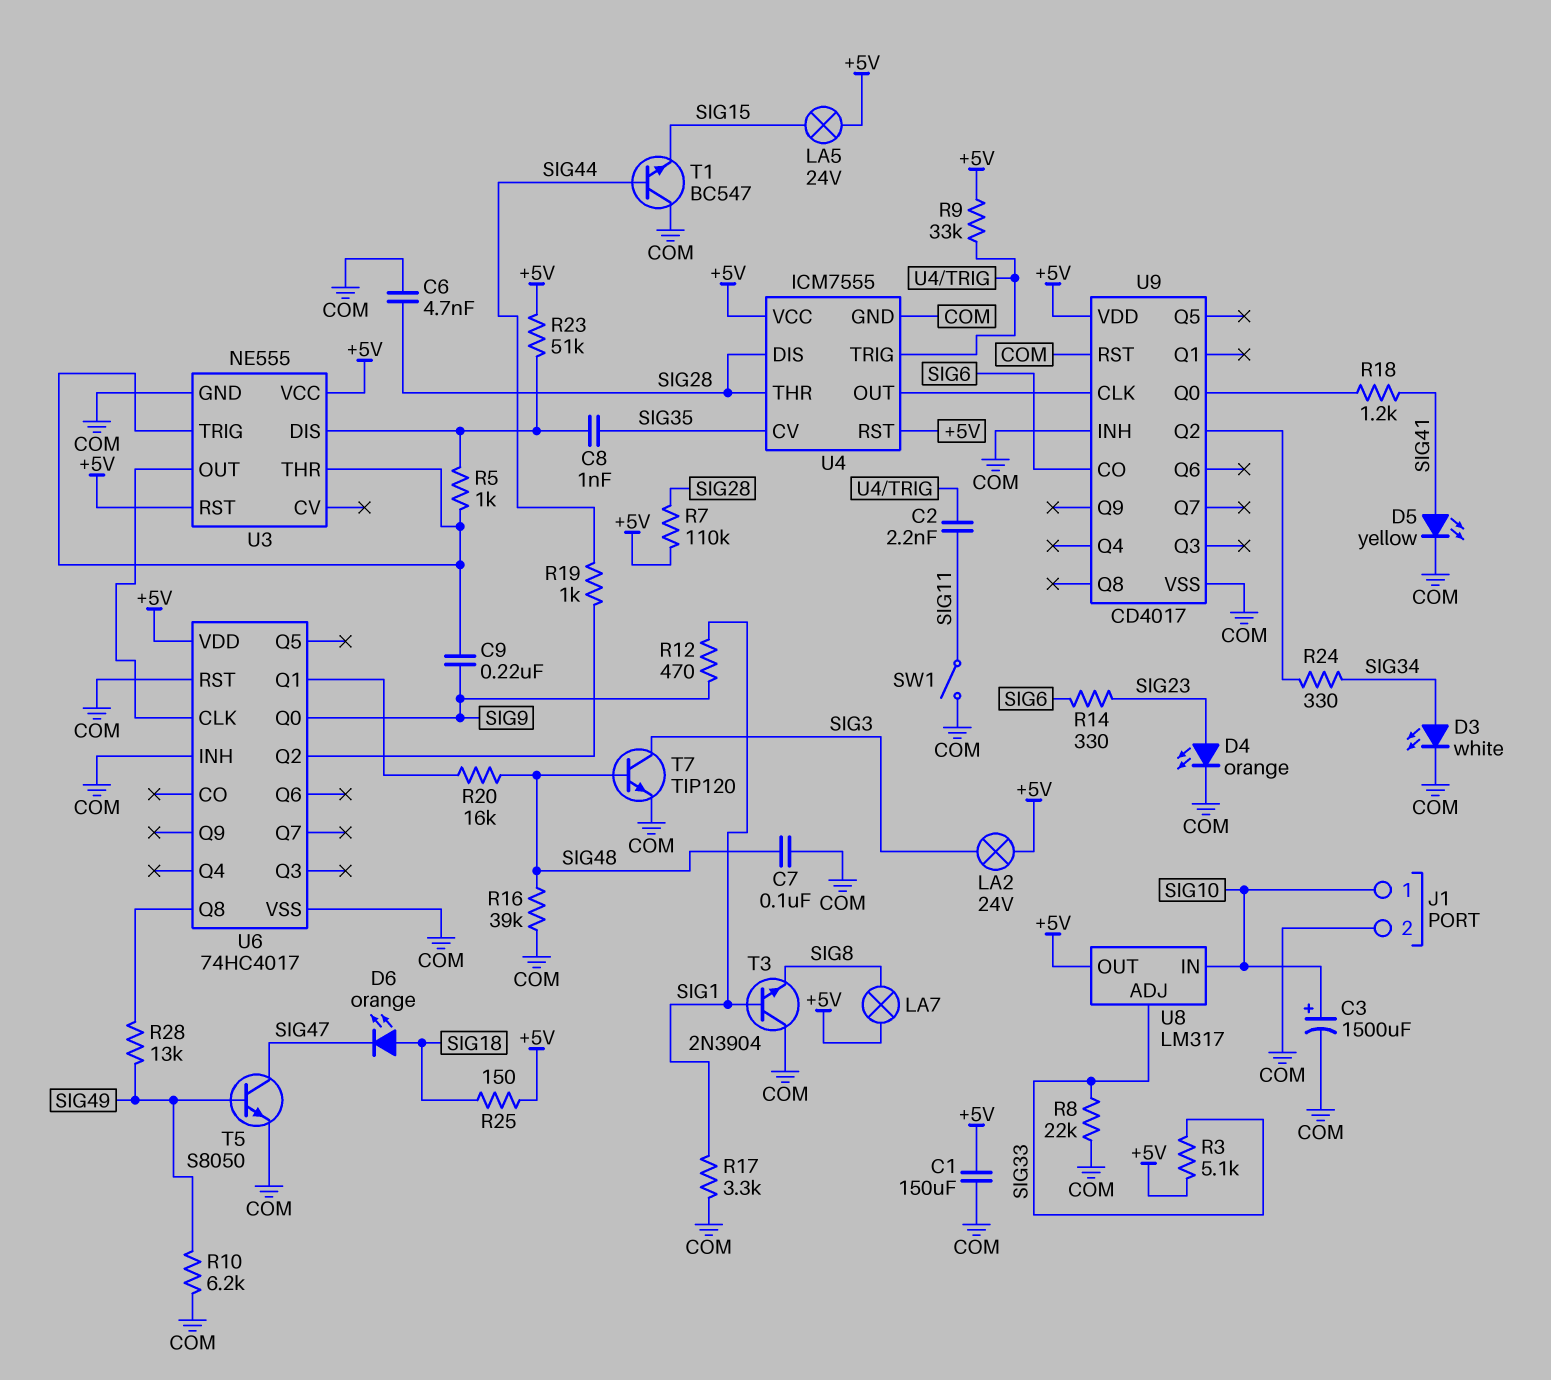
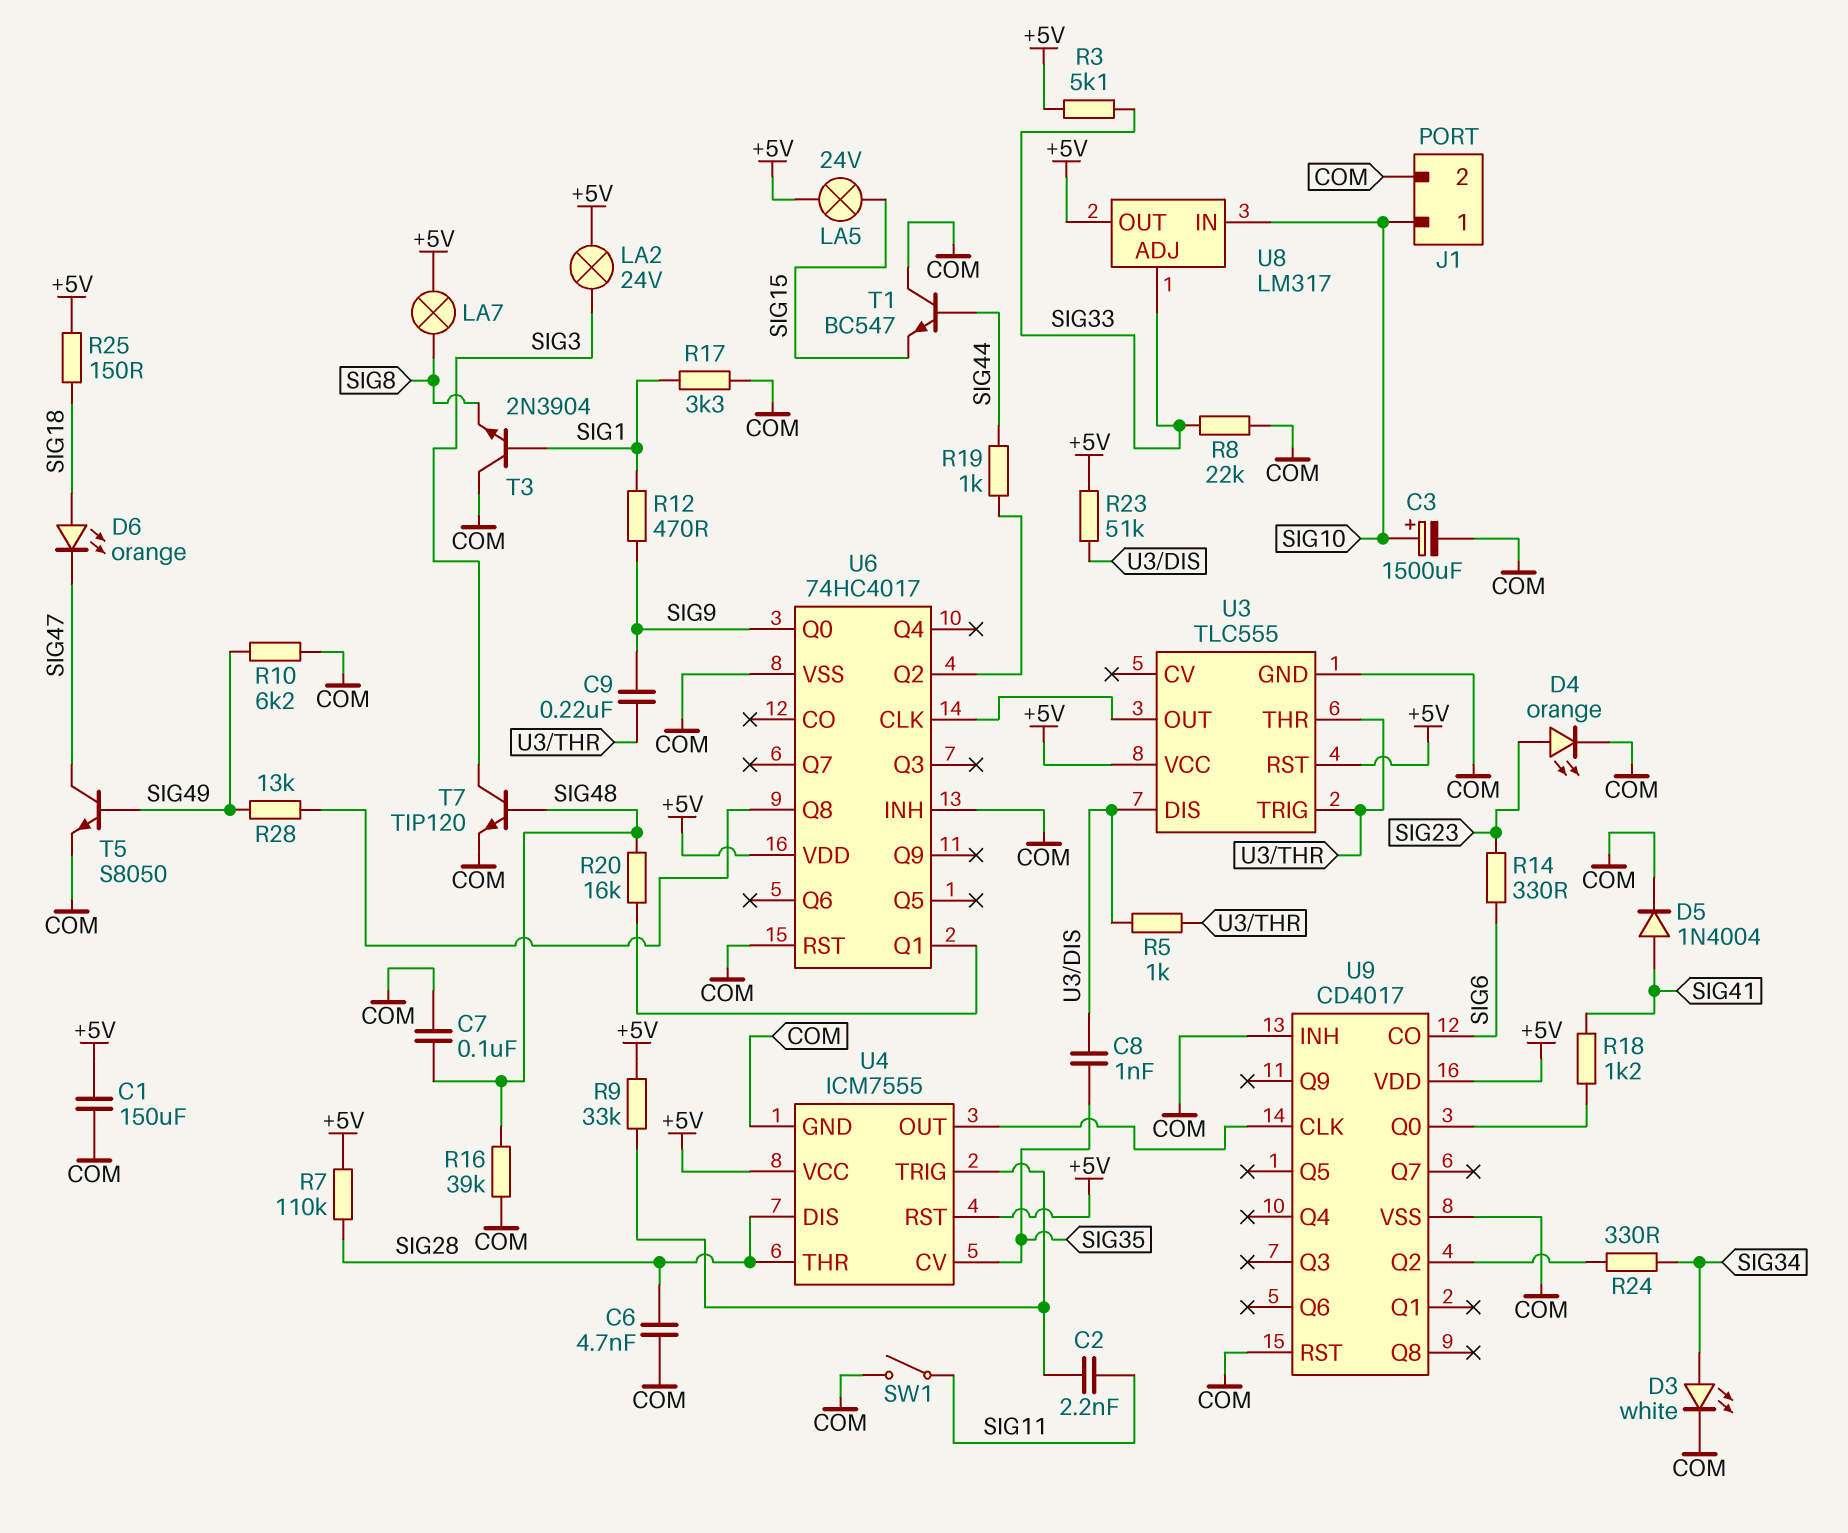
D5: LED yellow (A SIG41, K COM) -> diode 1N4004 (A SIG41, K COM)
U3: NE555 -> TLC555

